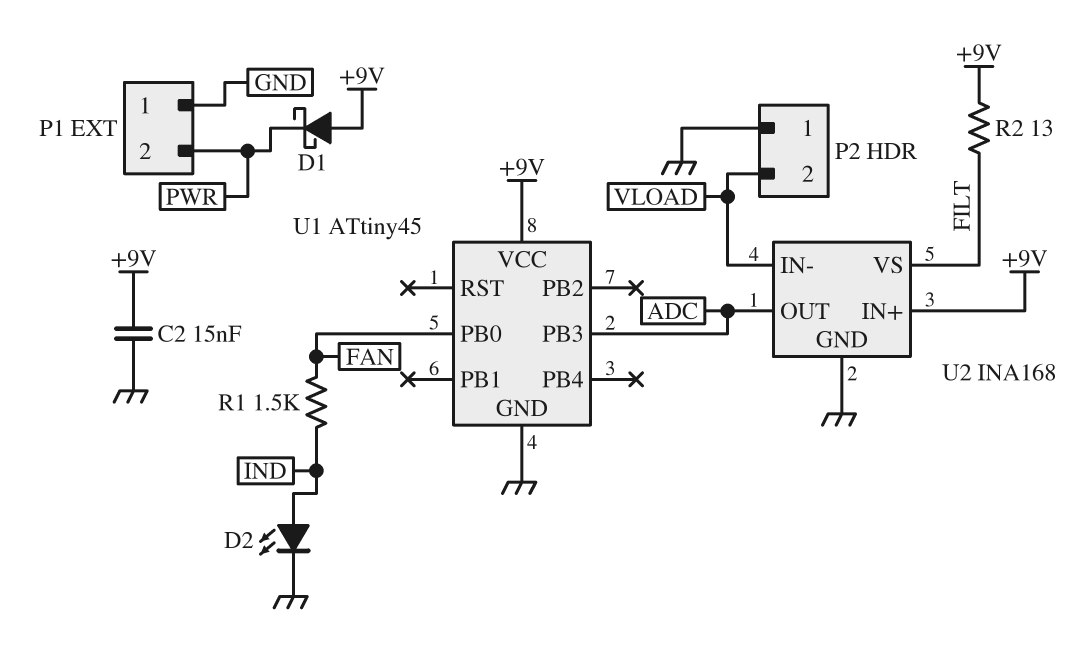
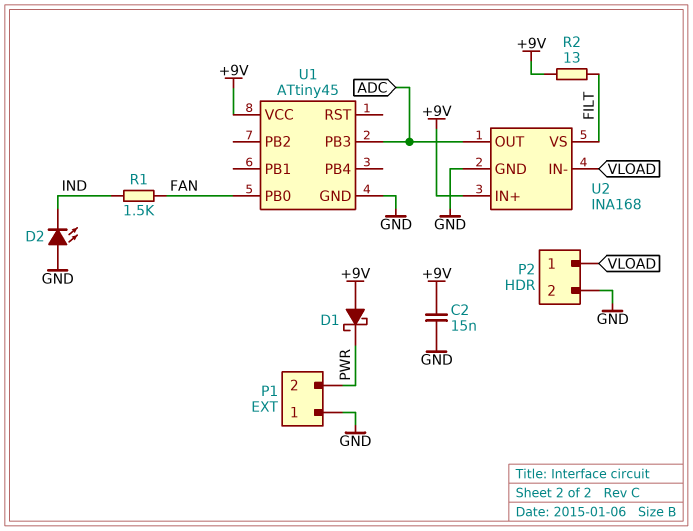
D2: LED (A IND, K GND) -> LED (A GND, K IND)
P2 pin 1: GND -> VLOAD
P2 pin 2: VLOAD -> GND

